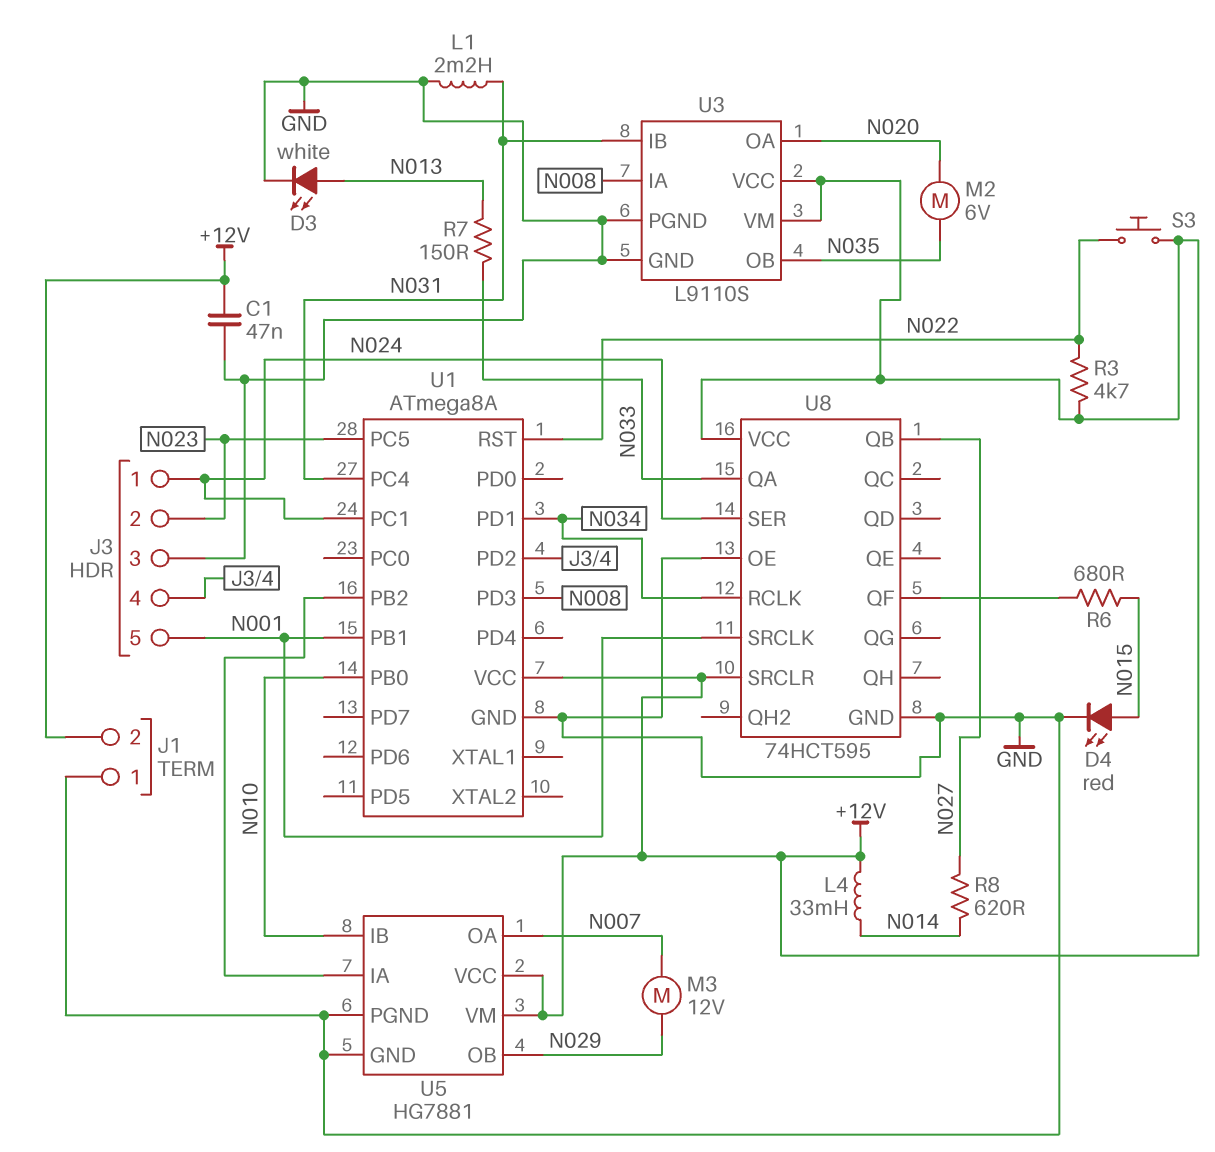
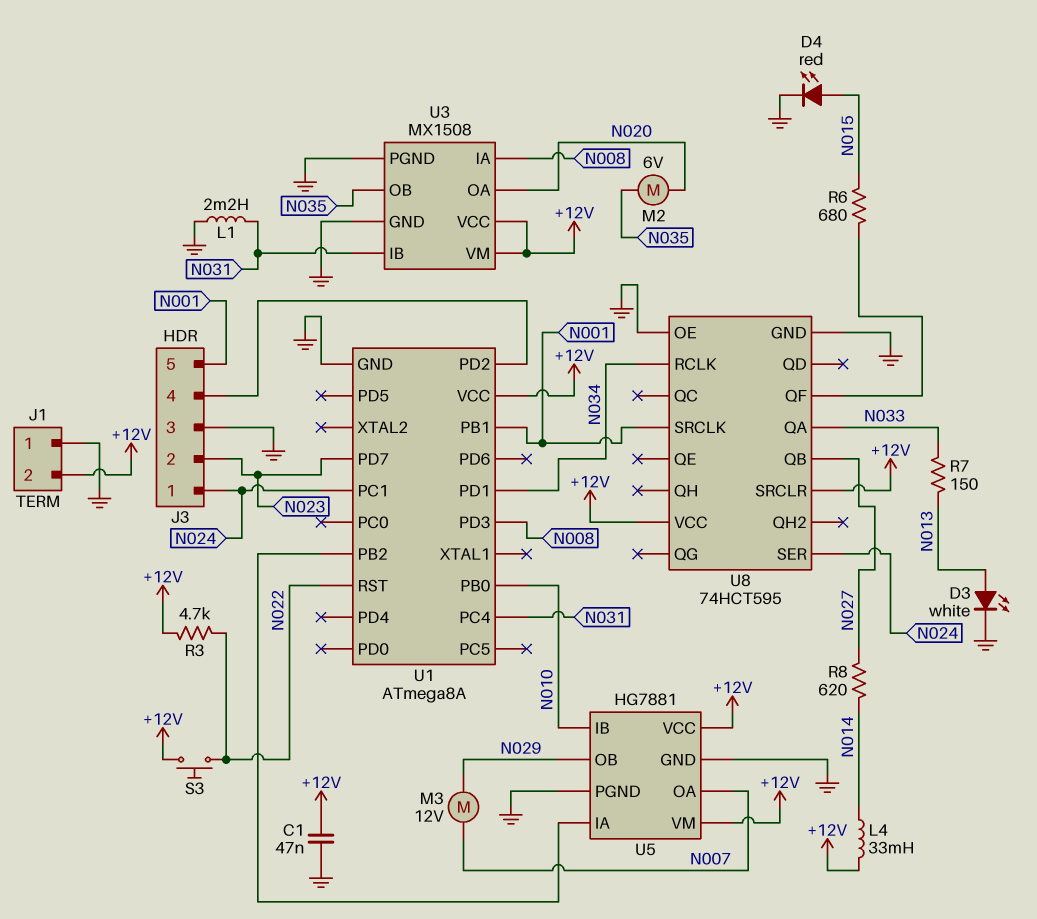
U1 pin PC5: N023 -> none
U1 pin PD7: none -> N023
U3: L9110S -> MX1508

